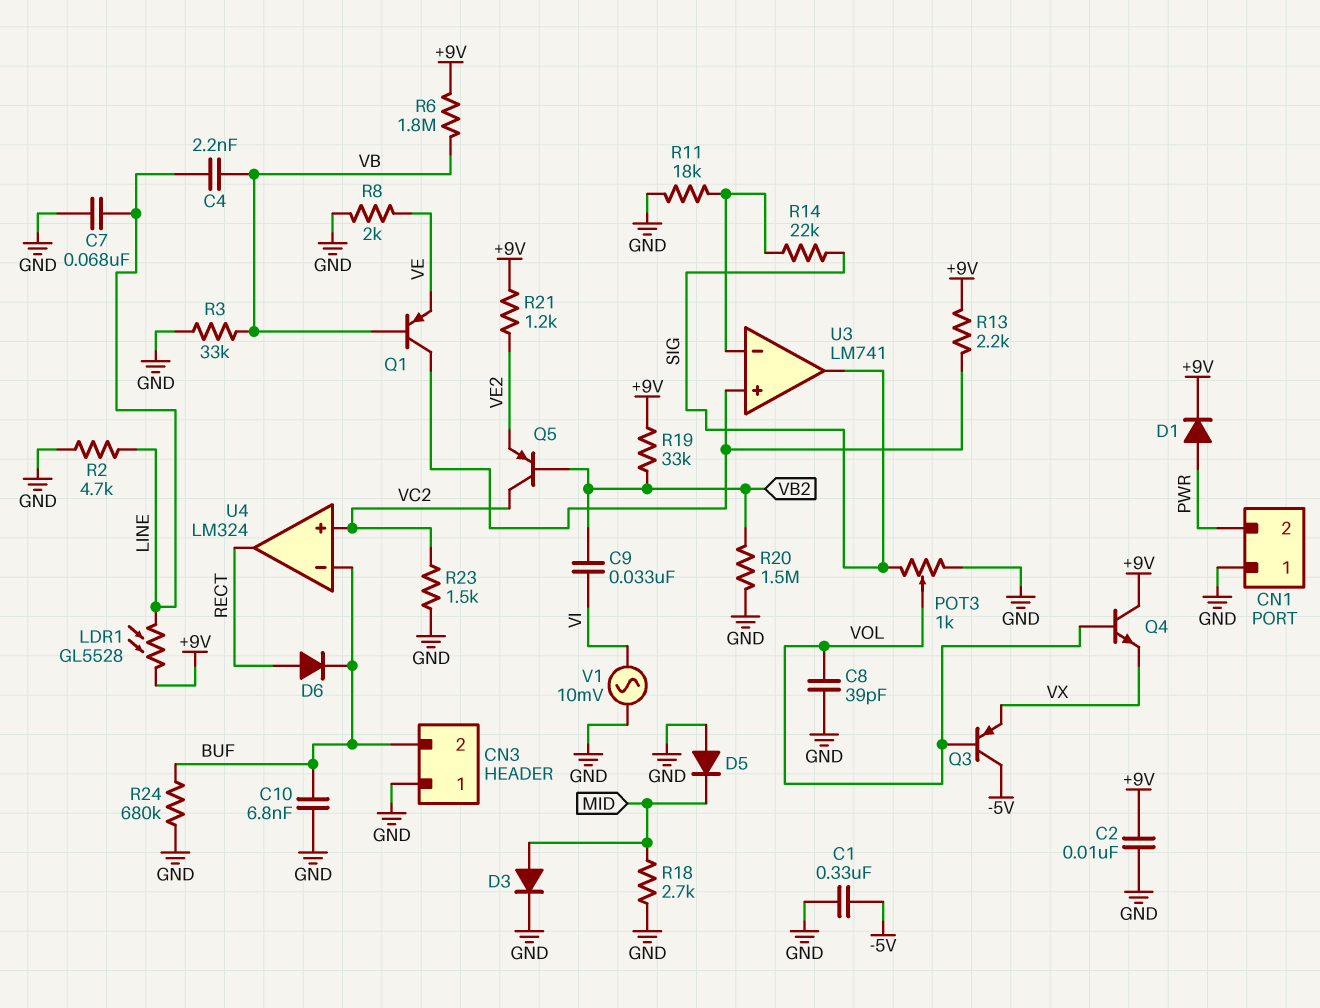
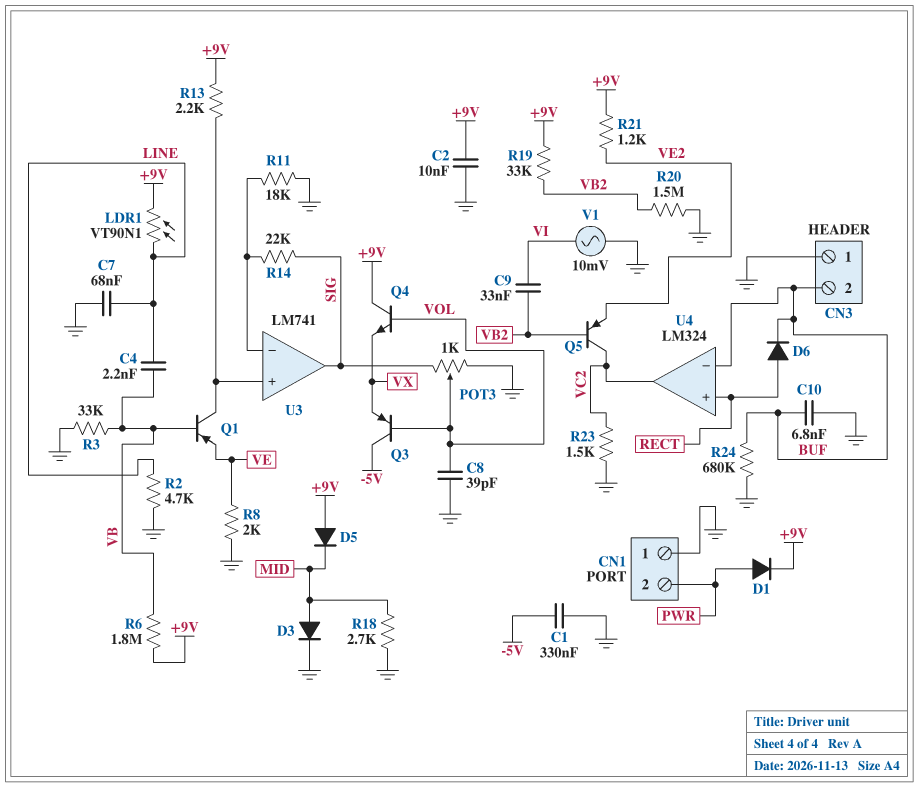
D5: diode (A GND, K MID) -> diode (A +9V, K MID)
LDR1: GL5528 (+9V, LINE) -> VT90N1 (+9V, LINE)
U4 pin in+: VC2 -> RECT
U4 pin out: RECT -> VC2

